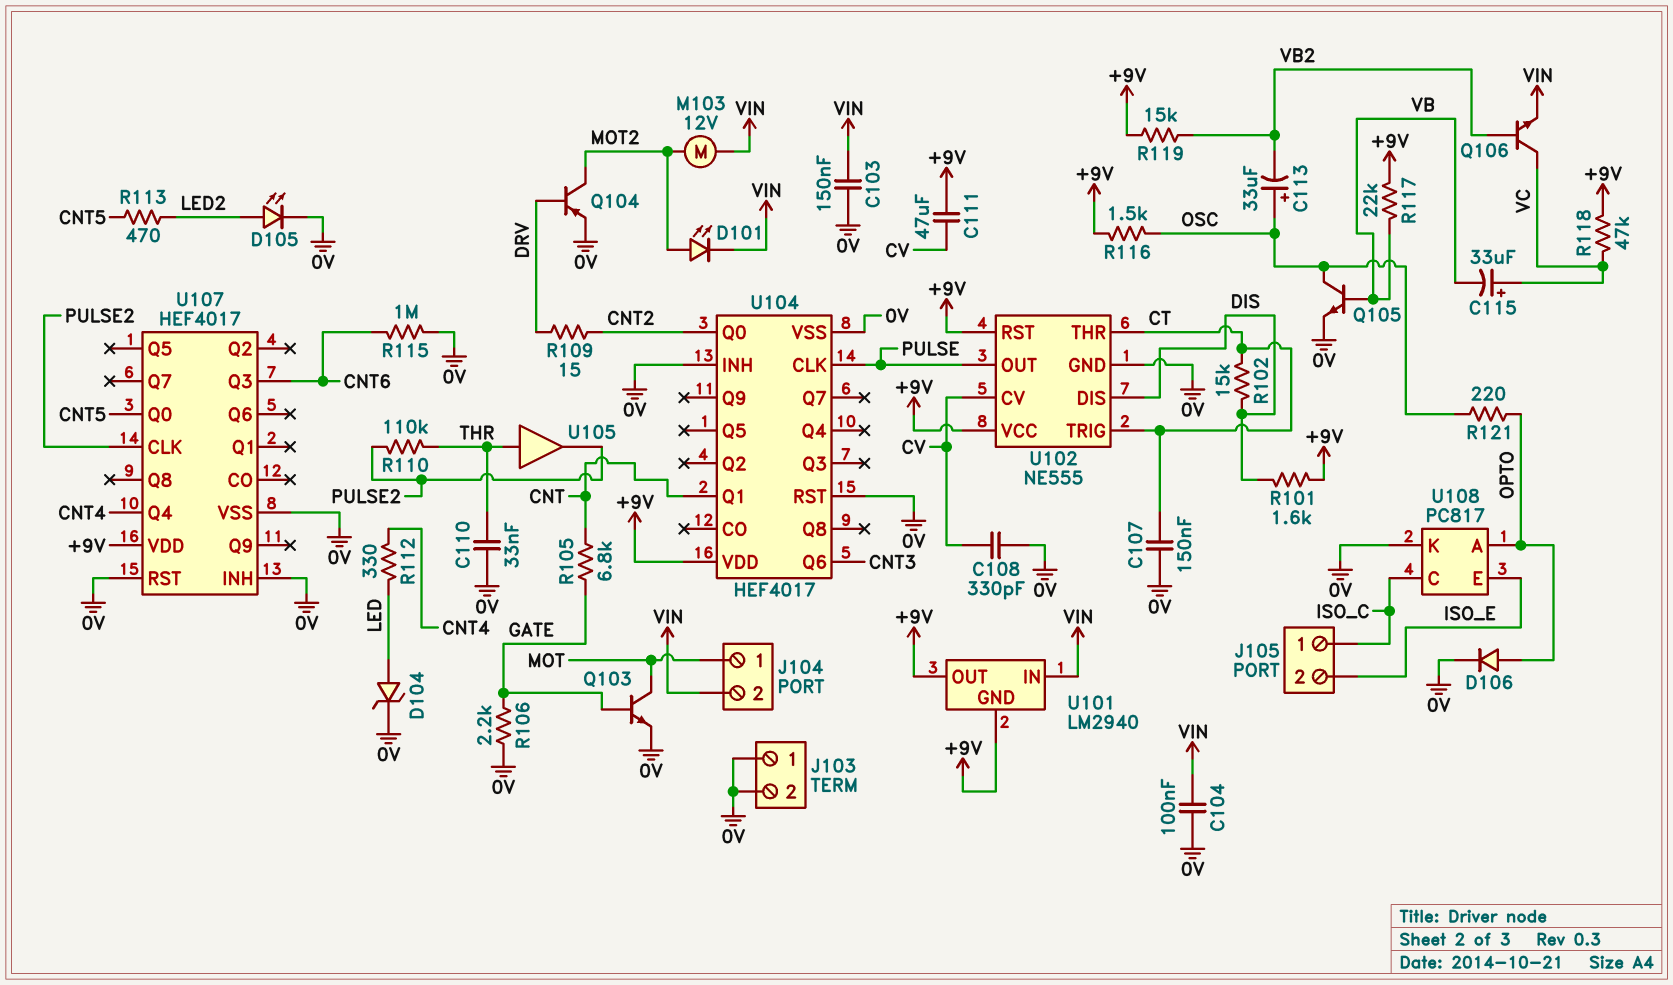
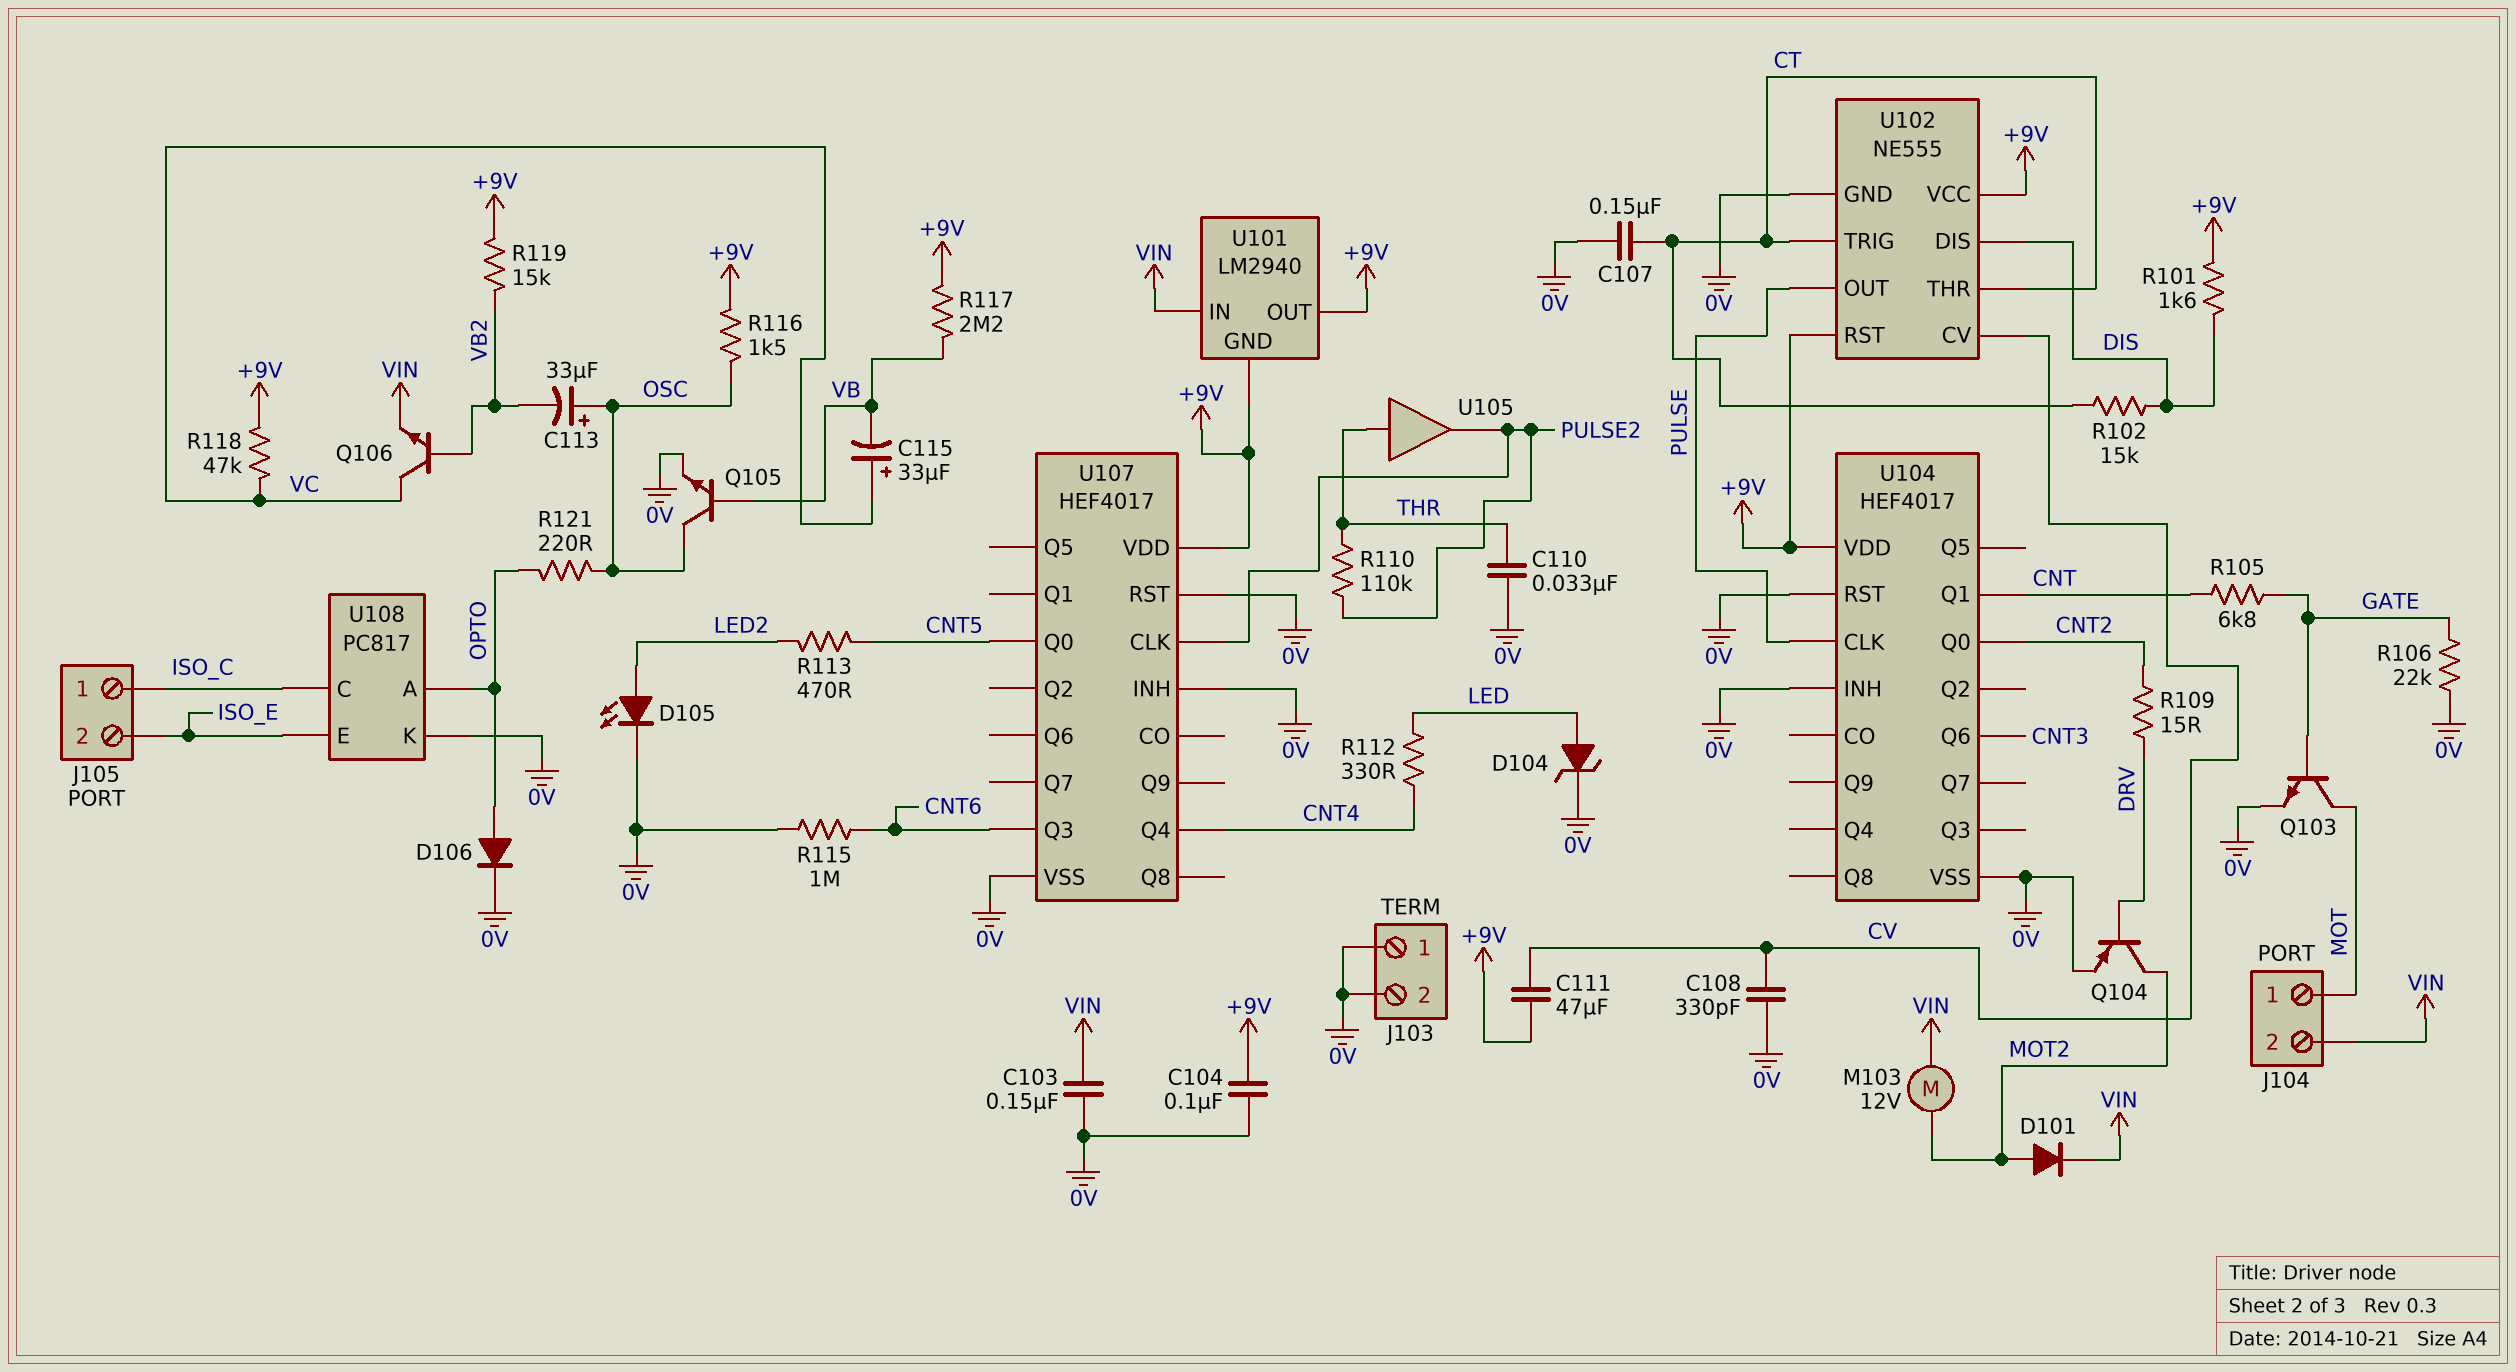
C104: 100nF (0V, VIN) -> 100nF (+9V, 0V)
D101: LED (A MOT2, K VIN) -> diode (A MOT2, K VIN)
R106: 2.2k (0V, GATE) -> 22k (0V, GATE)
R117: 22k (+9V, VB) -> 2.2M (+9V, VB)

